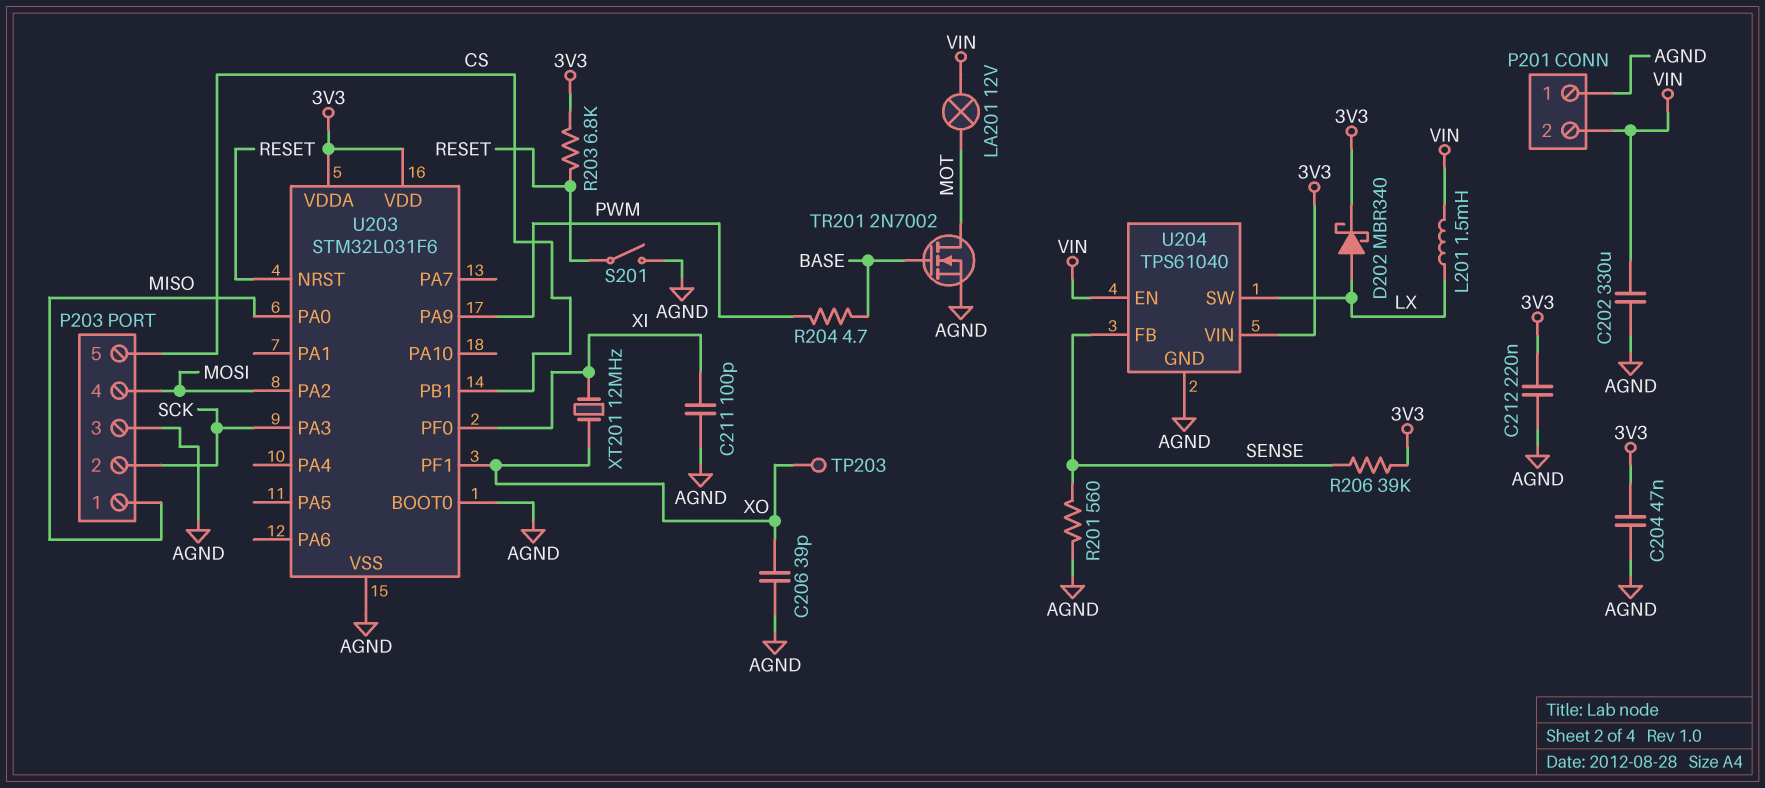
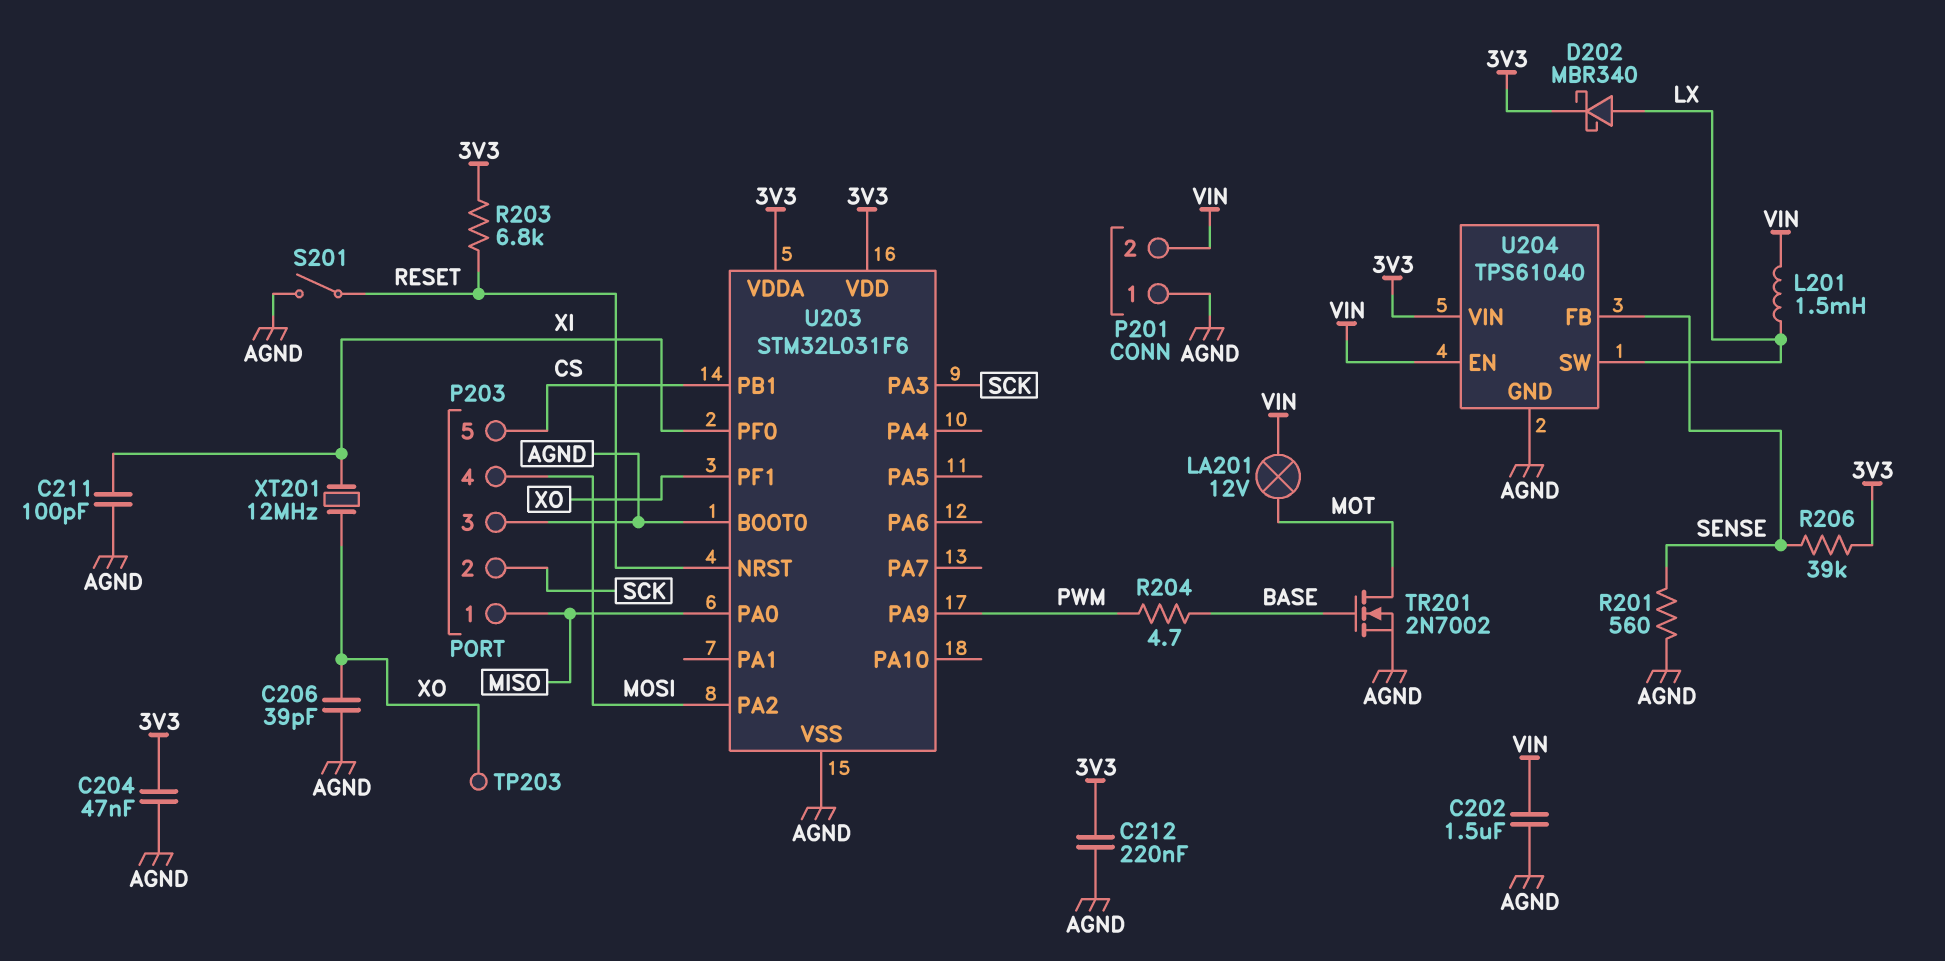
C202: 330uF (AGND, VIN) -> 1.5uF (AGND, VIN)

